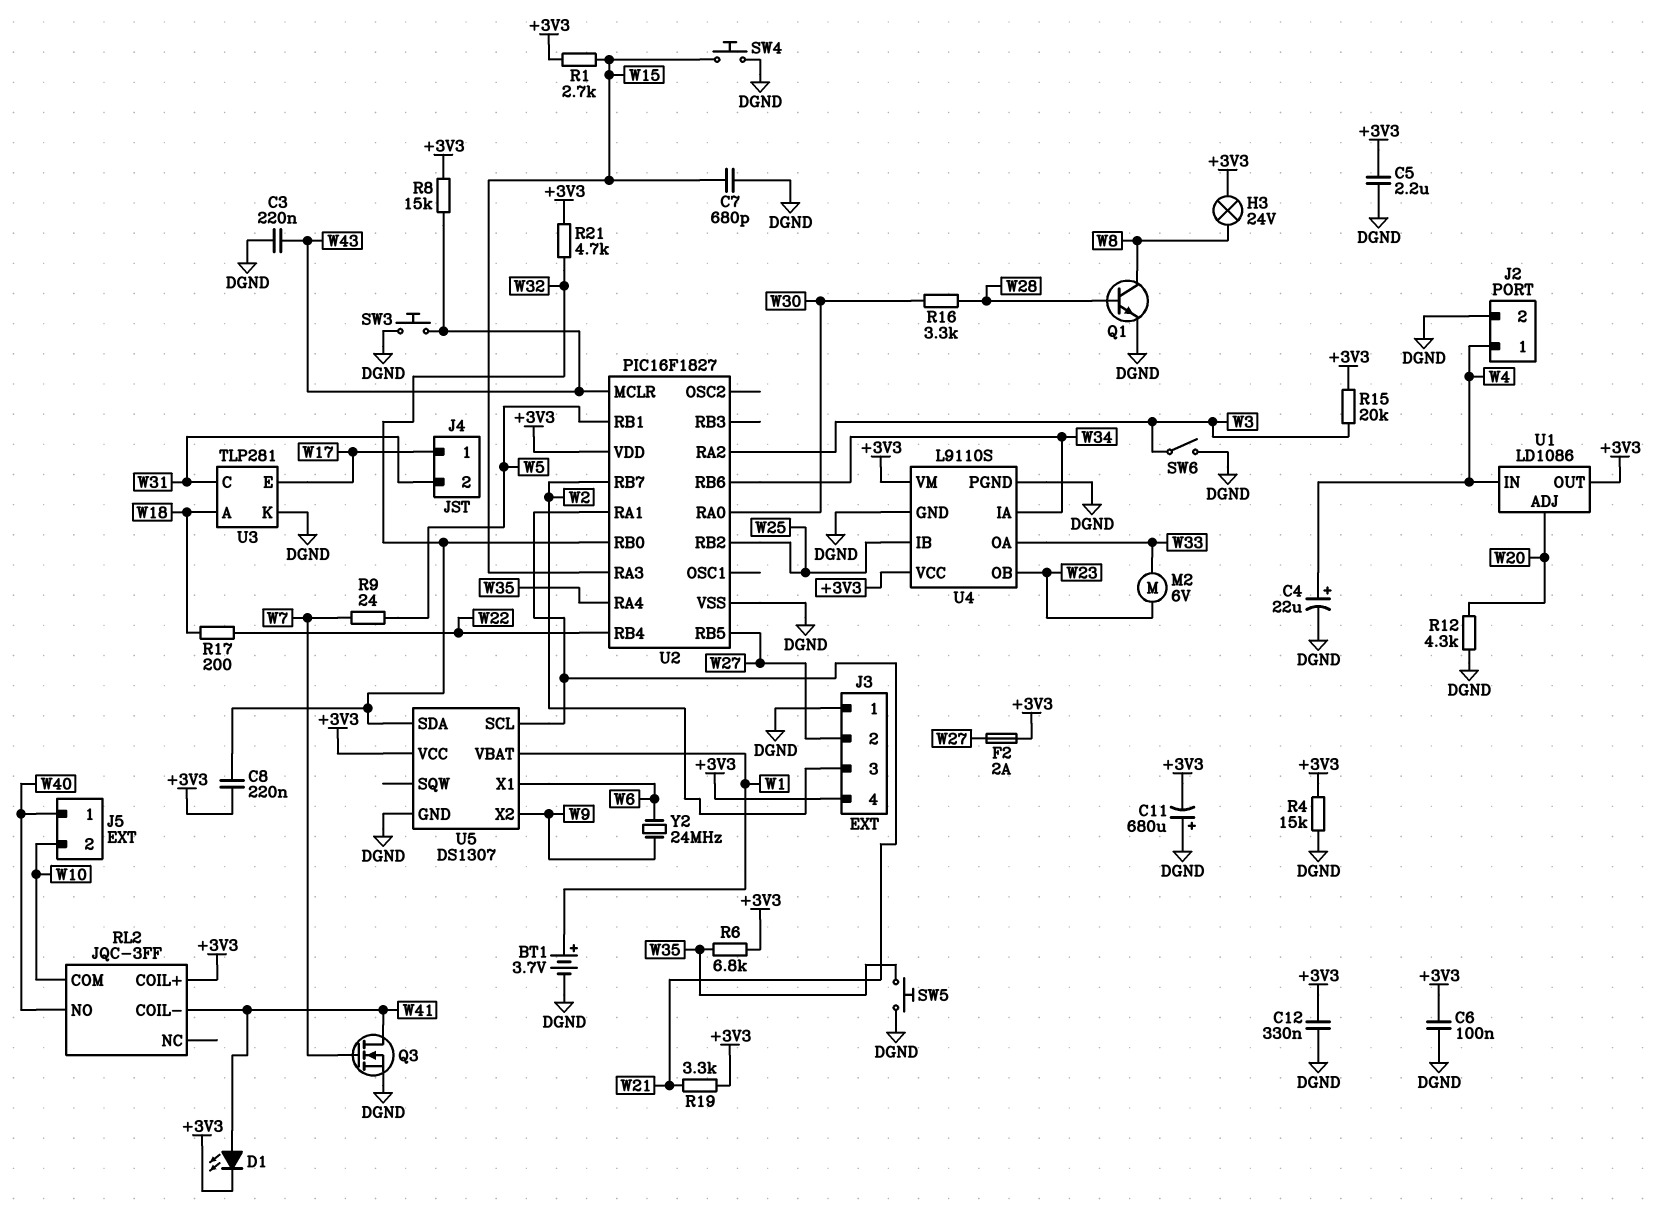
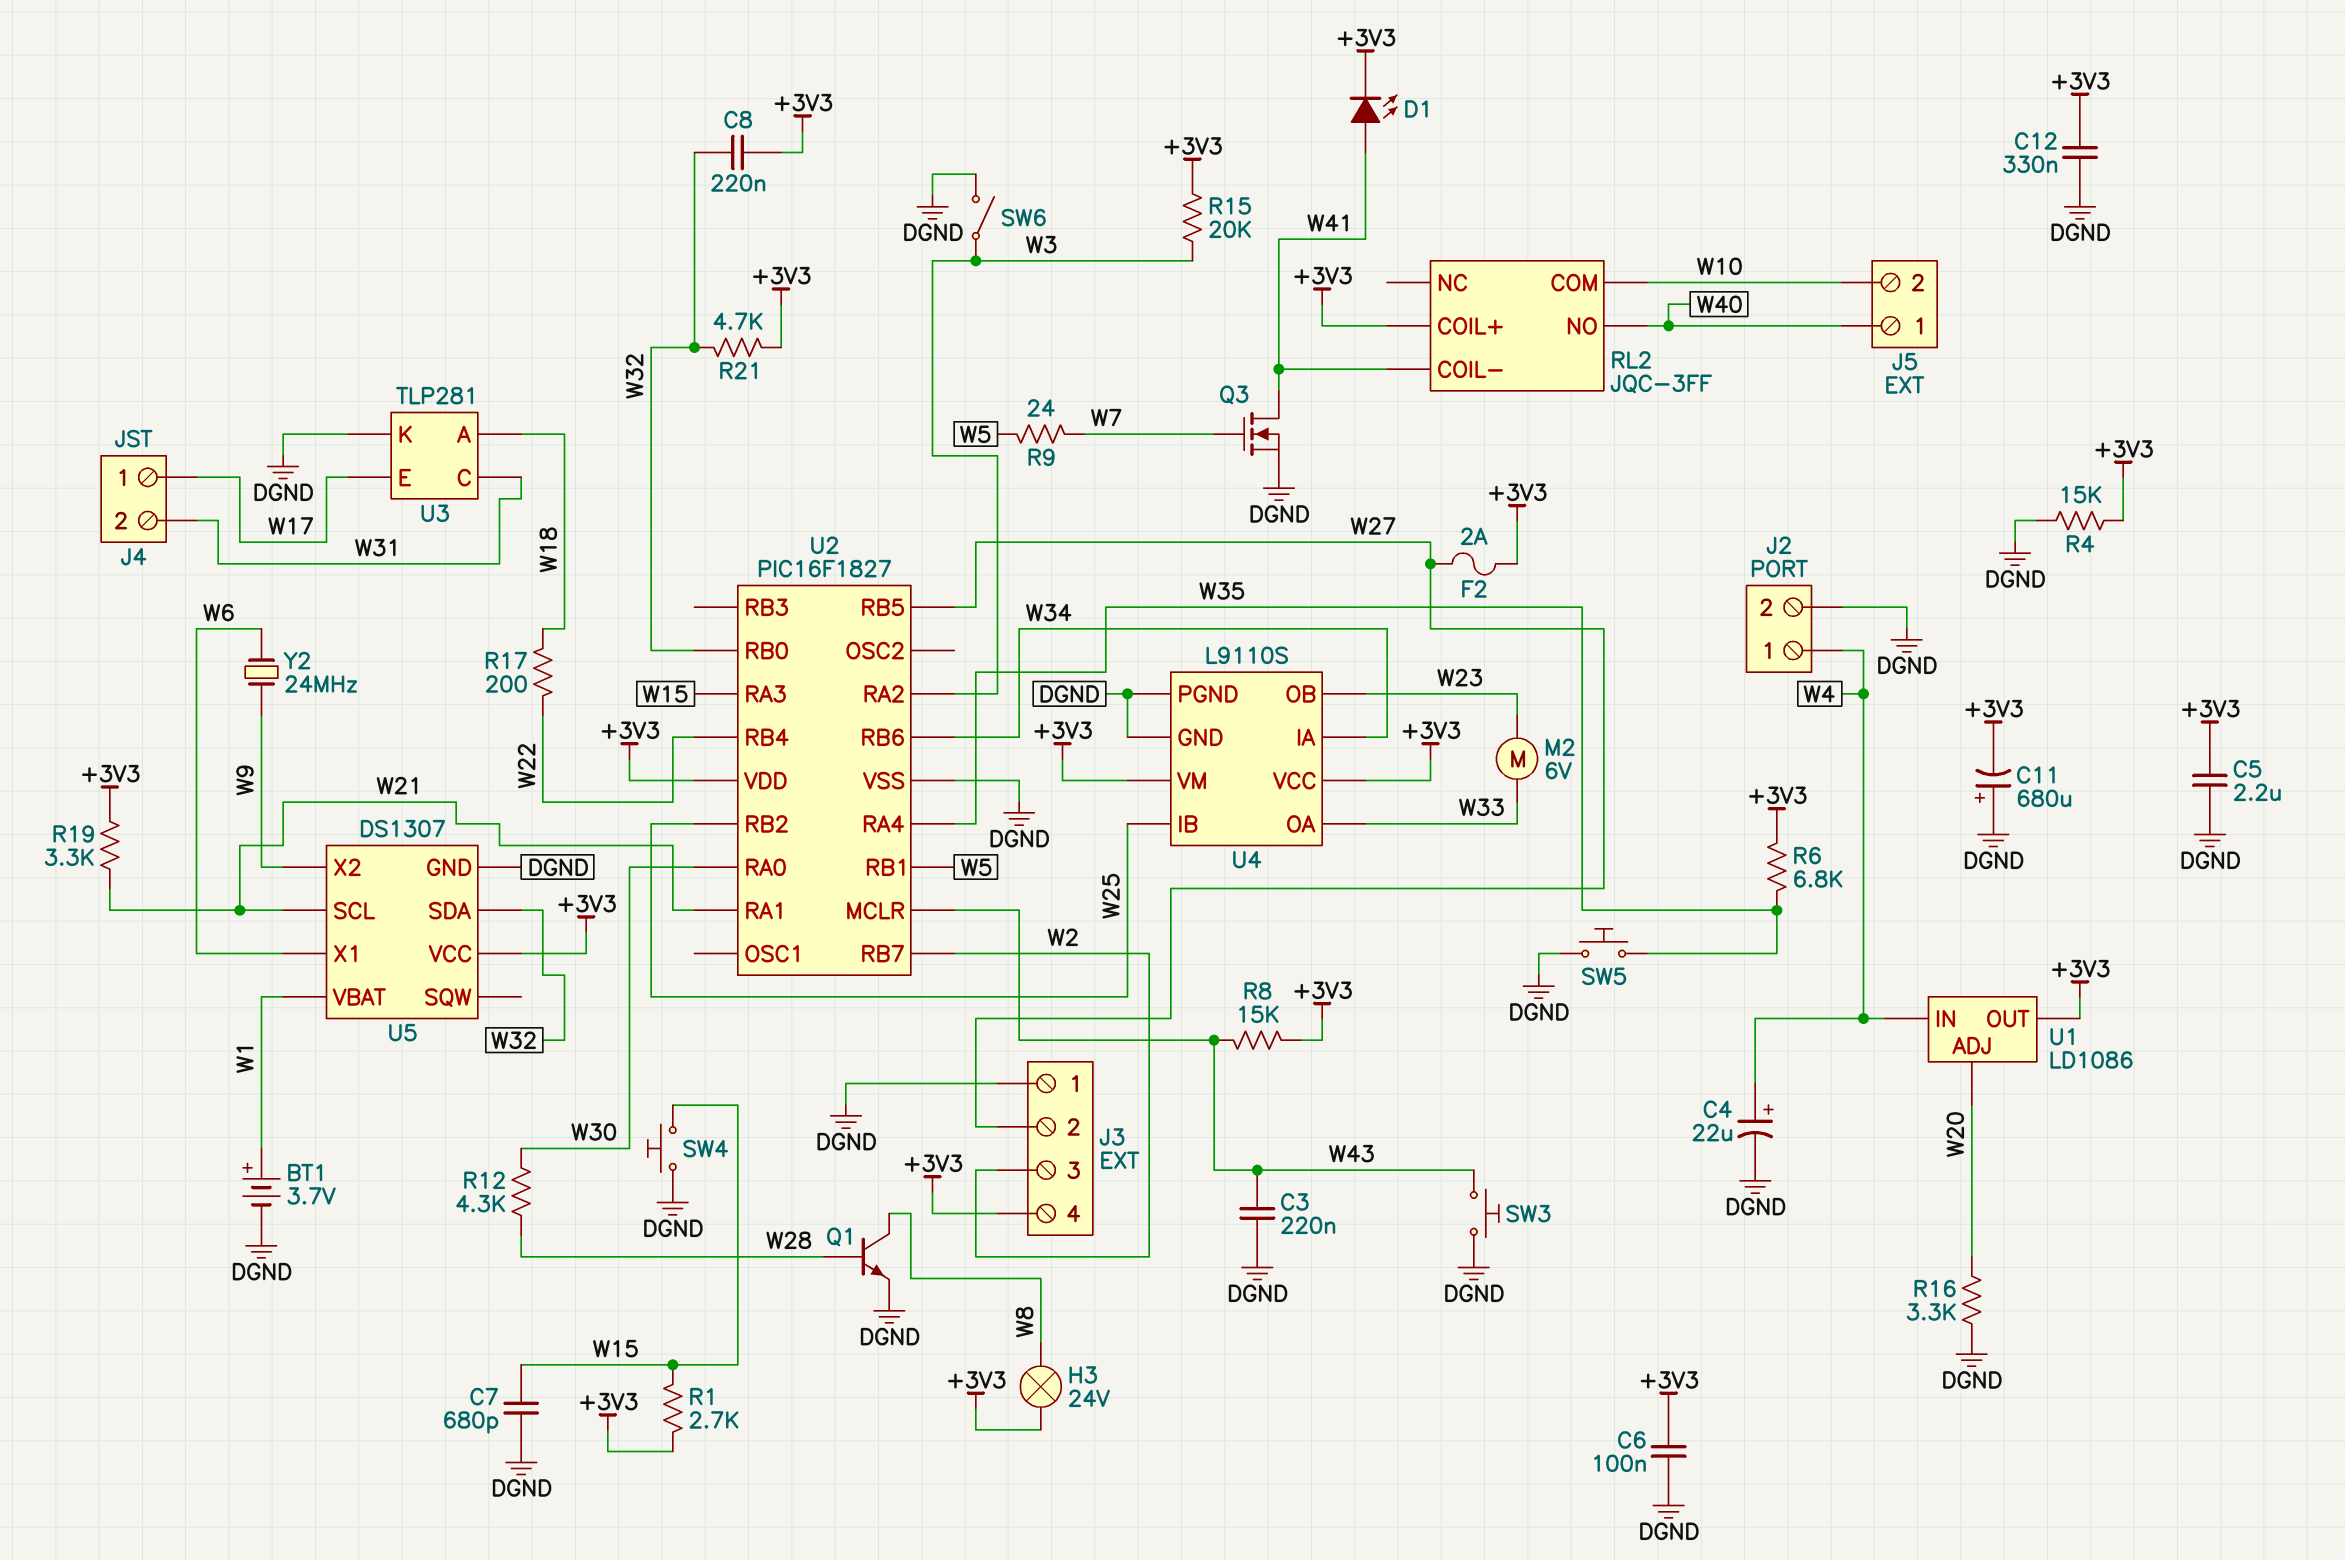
R12: 4.3k (DGND, W20) -> 4.3k (W28, W30)
R16: 3.3k (W28, W30) -> 3.3k (DGND, W20)

